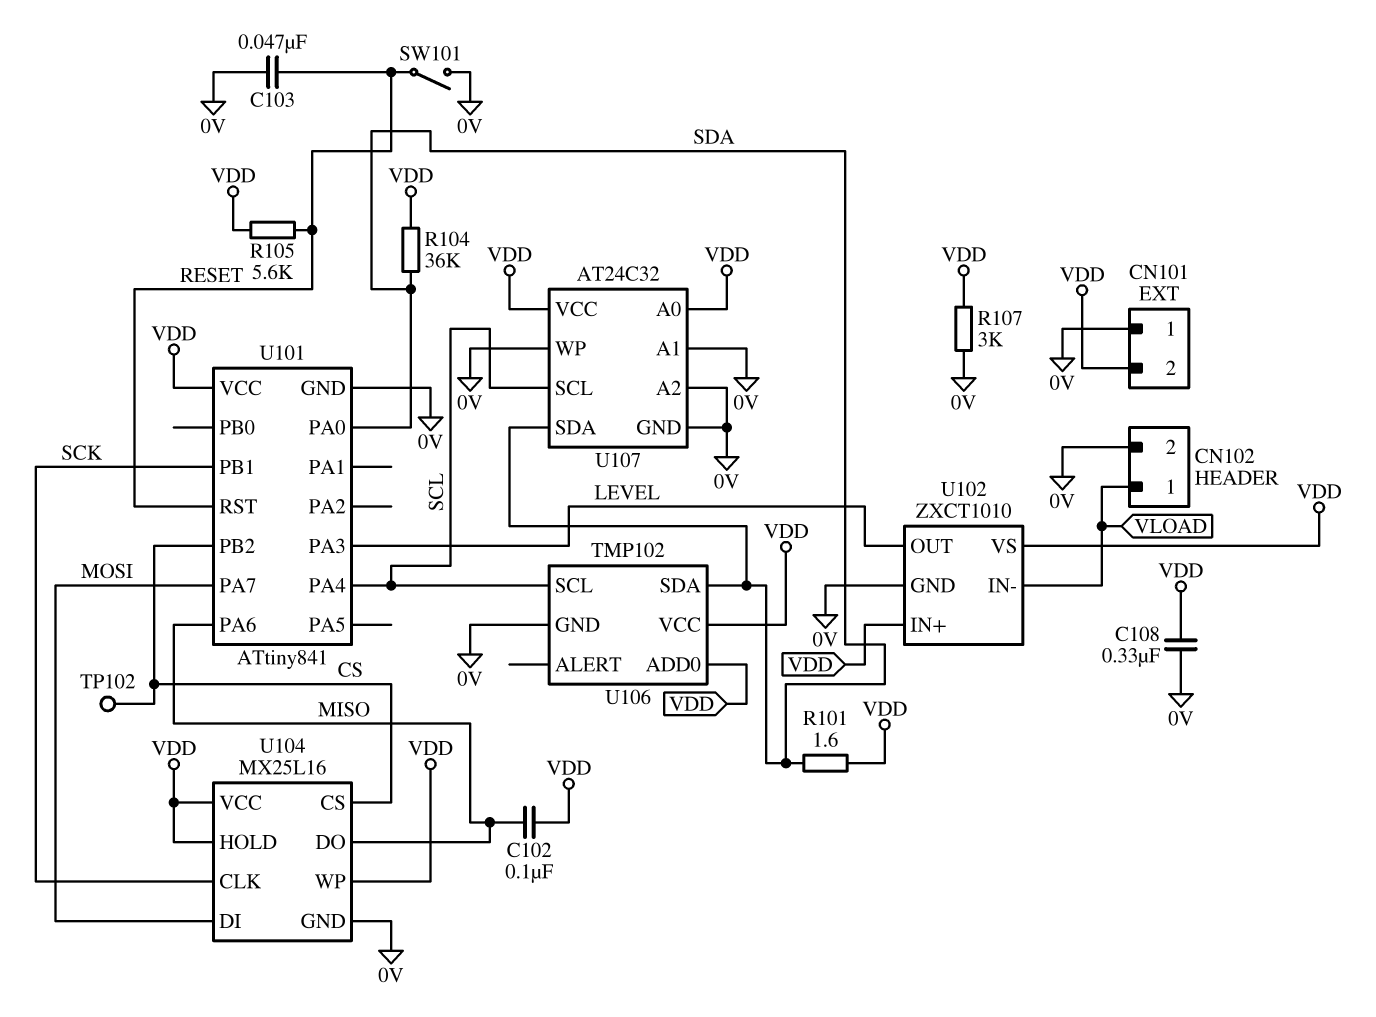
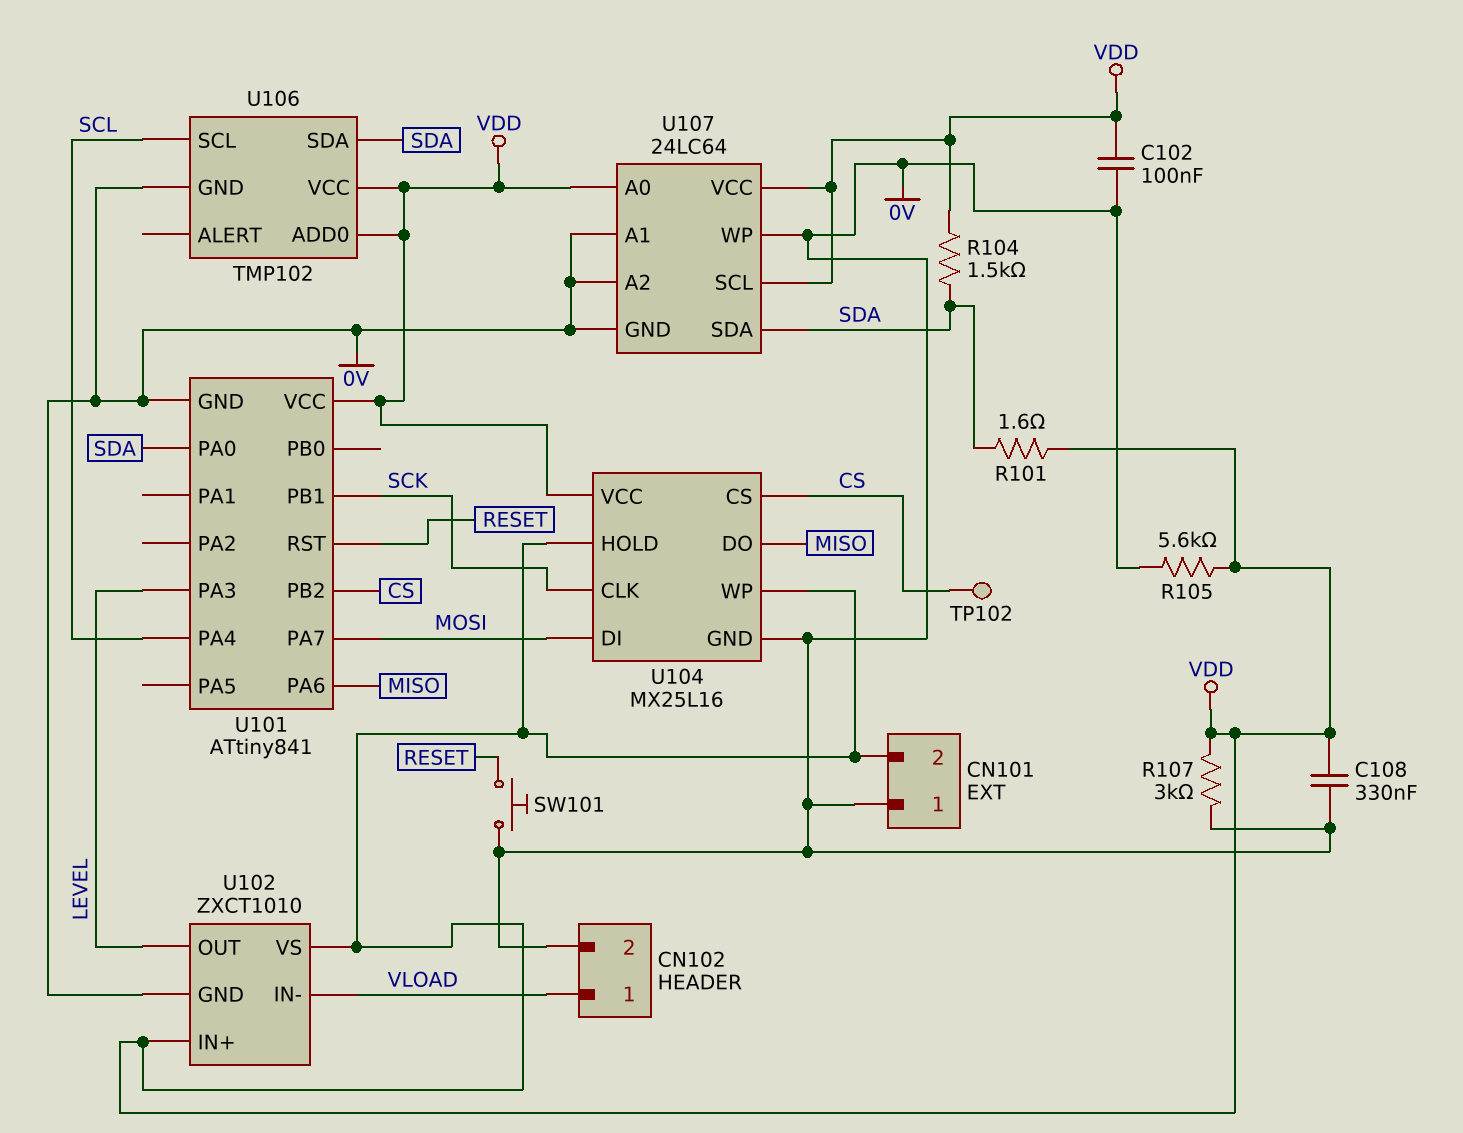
C102: 100nF (MISO, VDD) -> 100nF (0V, VDD)
C103: 47nF (0V, RESET) -> none
R104: 36k (SDA, VDD) -> 1.5k (SDA, VDD)
R105: 5.6k (RESET, VDD) -> 5.6k (0V, VDD)
SW101: switch (0V, RESET) -> button (0V, RESET)
U107: AT24C32 -> 24LC64
U107 pin SCL: SCL -> VDD

